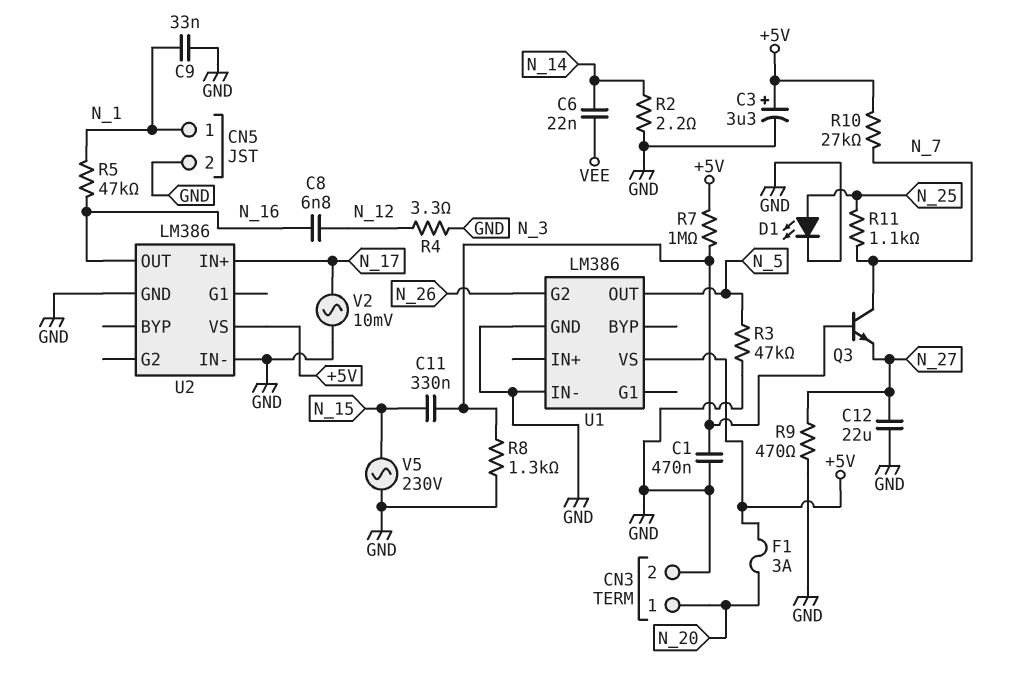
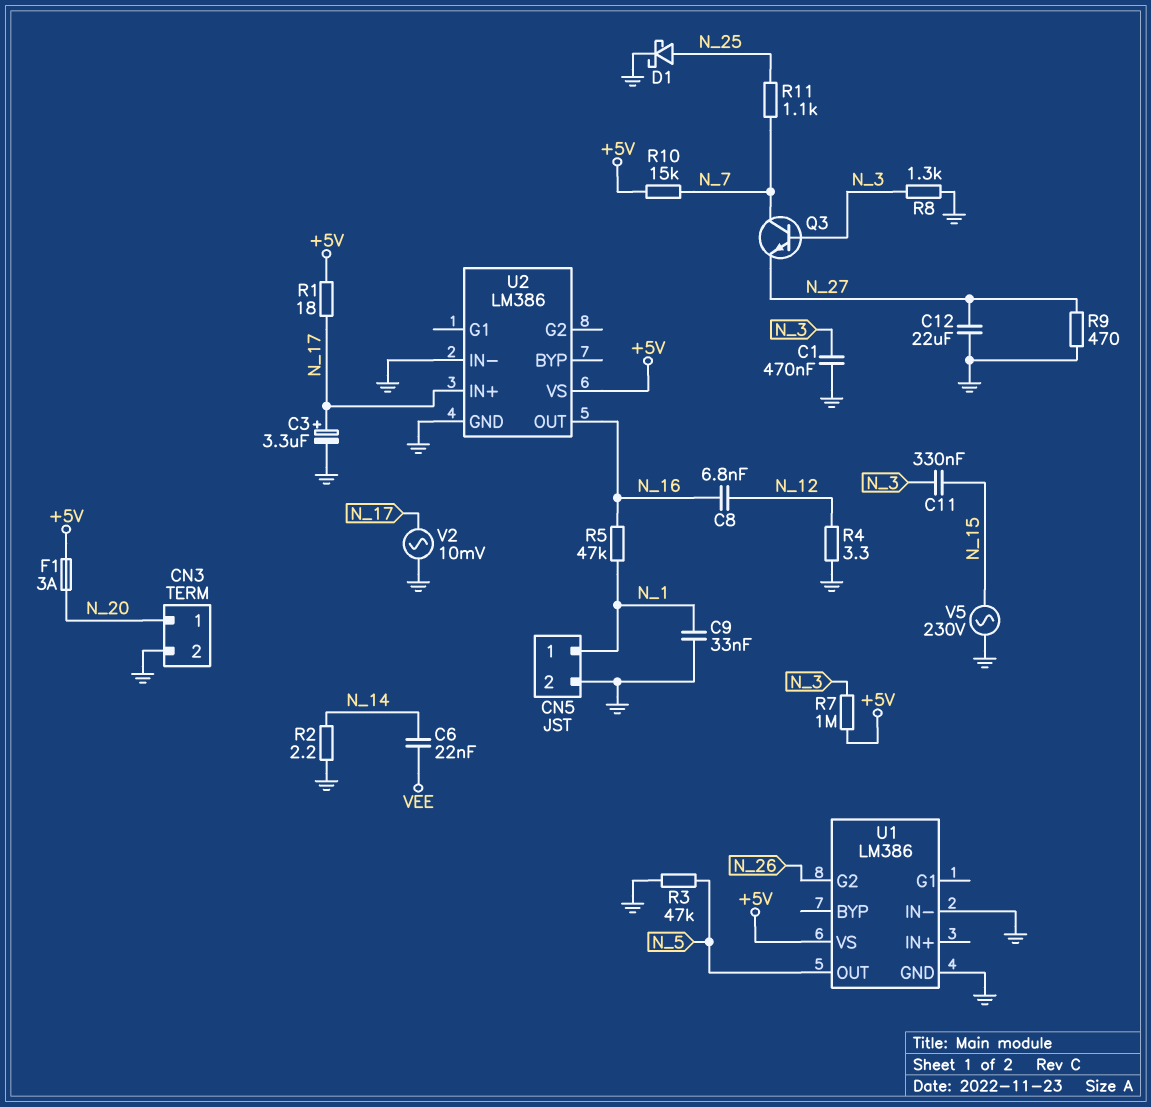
C3: 3.3uF (plus +5V, minus GND) -> 3.3uF (plus N_17, minus GND)
D1: LED (A N_25, K GND) -> schottky (A N_25, K GND)
R1: none -> 18 (+5V, N_17)
R10: 27k (+5V, N_7) -> 15k (+5V, N_7)

